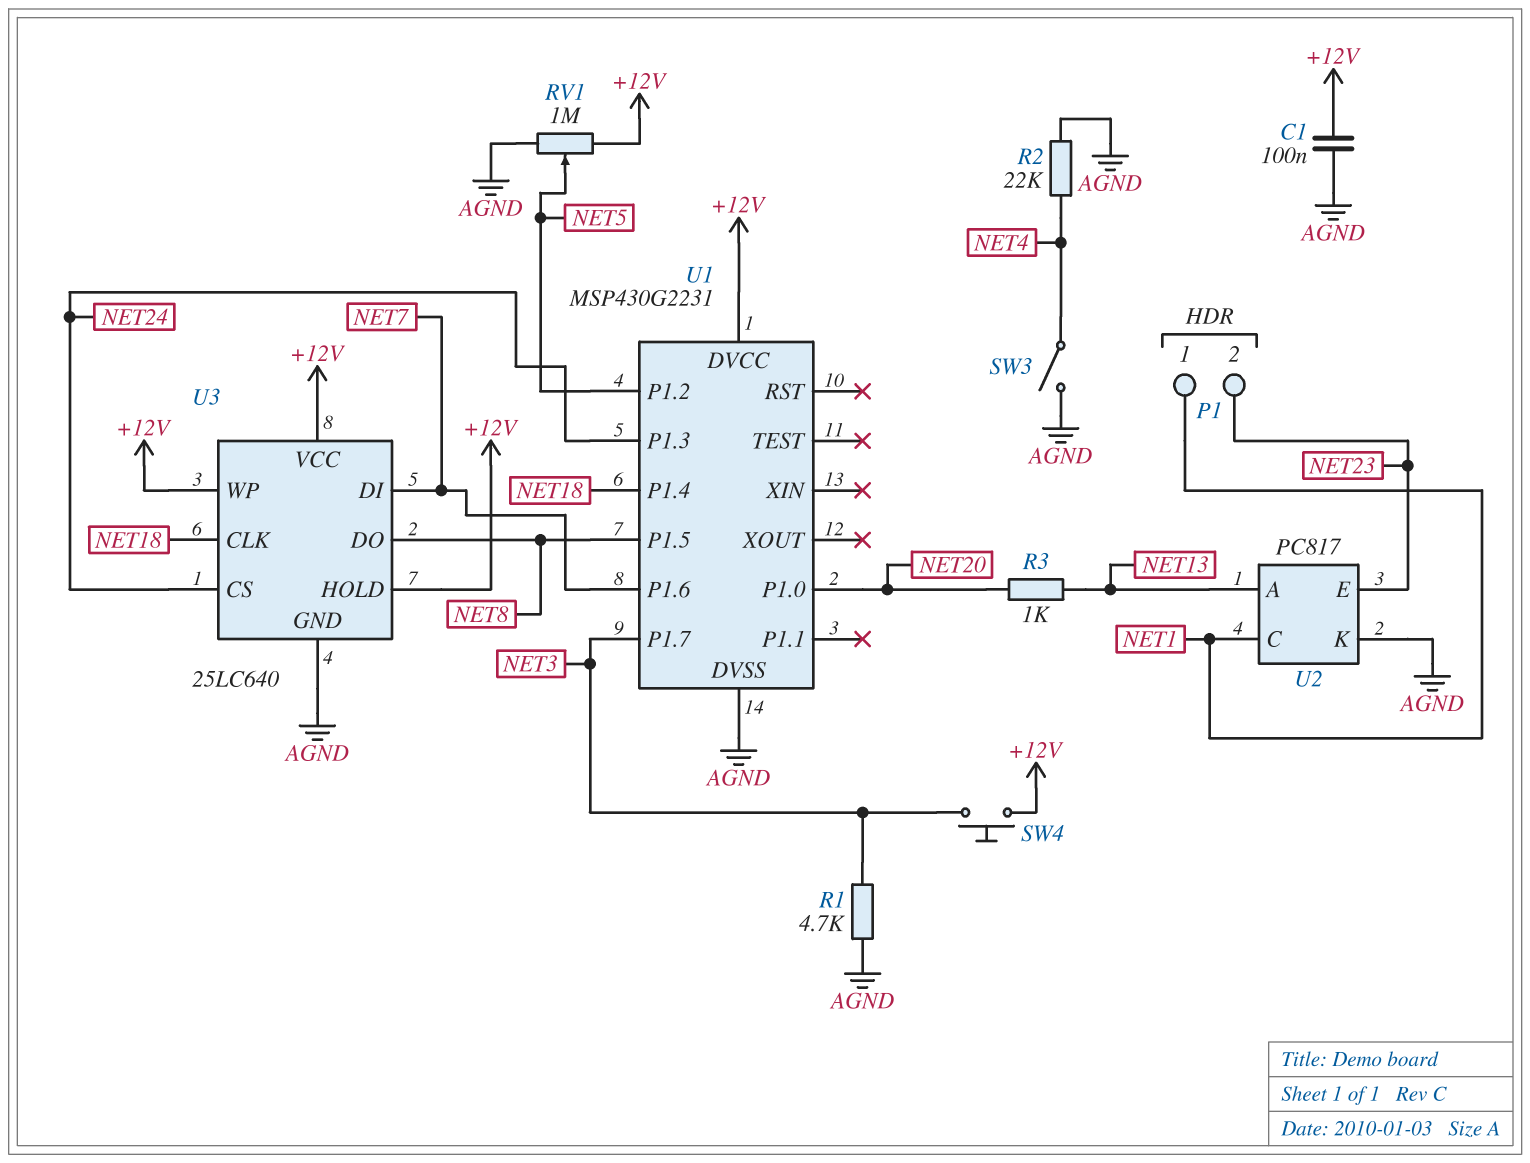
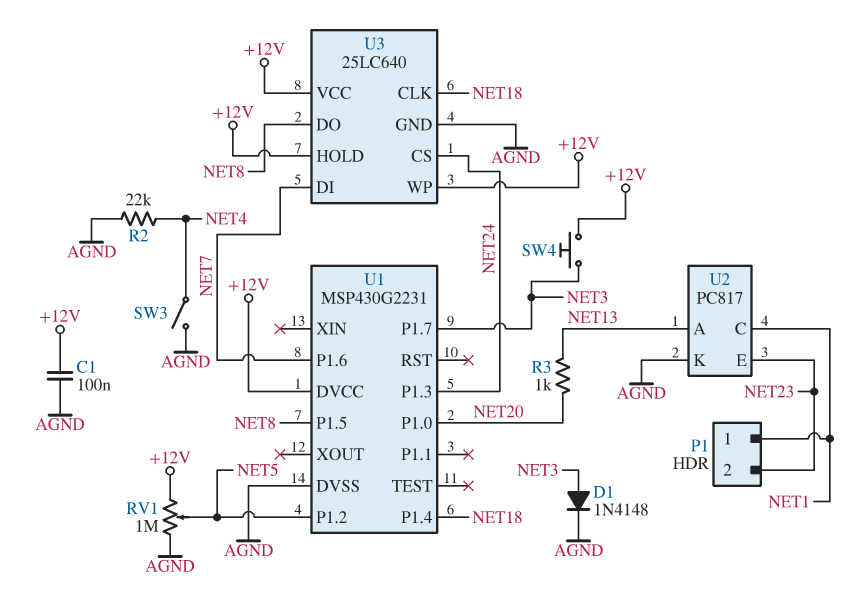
D1: none -> diode 1N4148 (A NET3, K AGND)
R1: 4.7k (AGND, NET3) -> none

